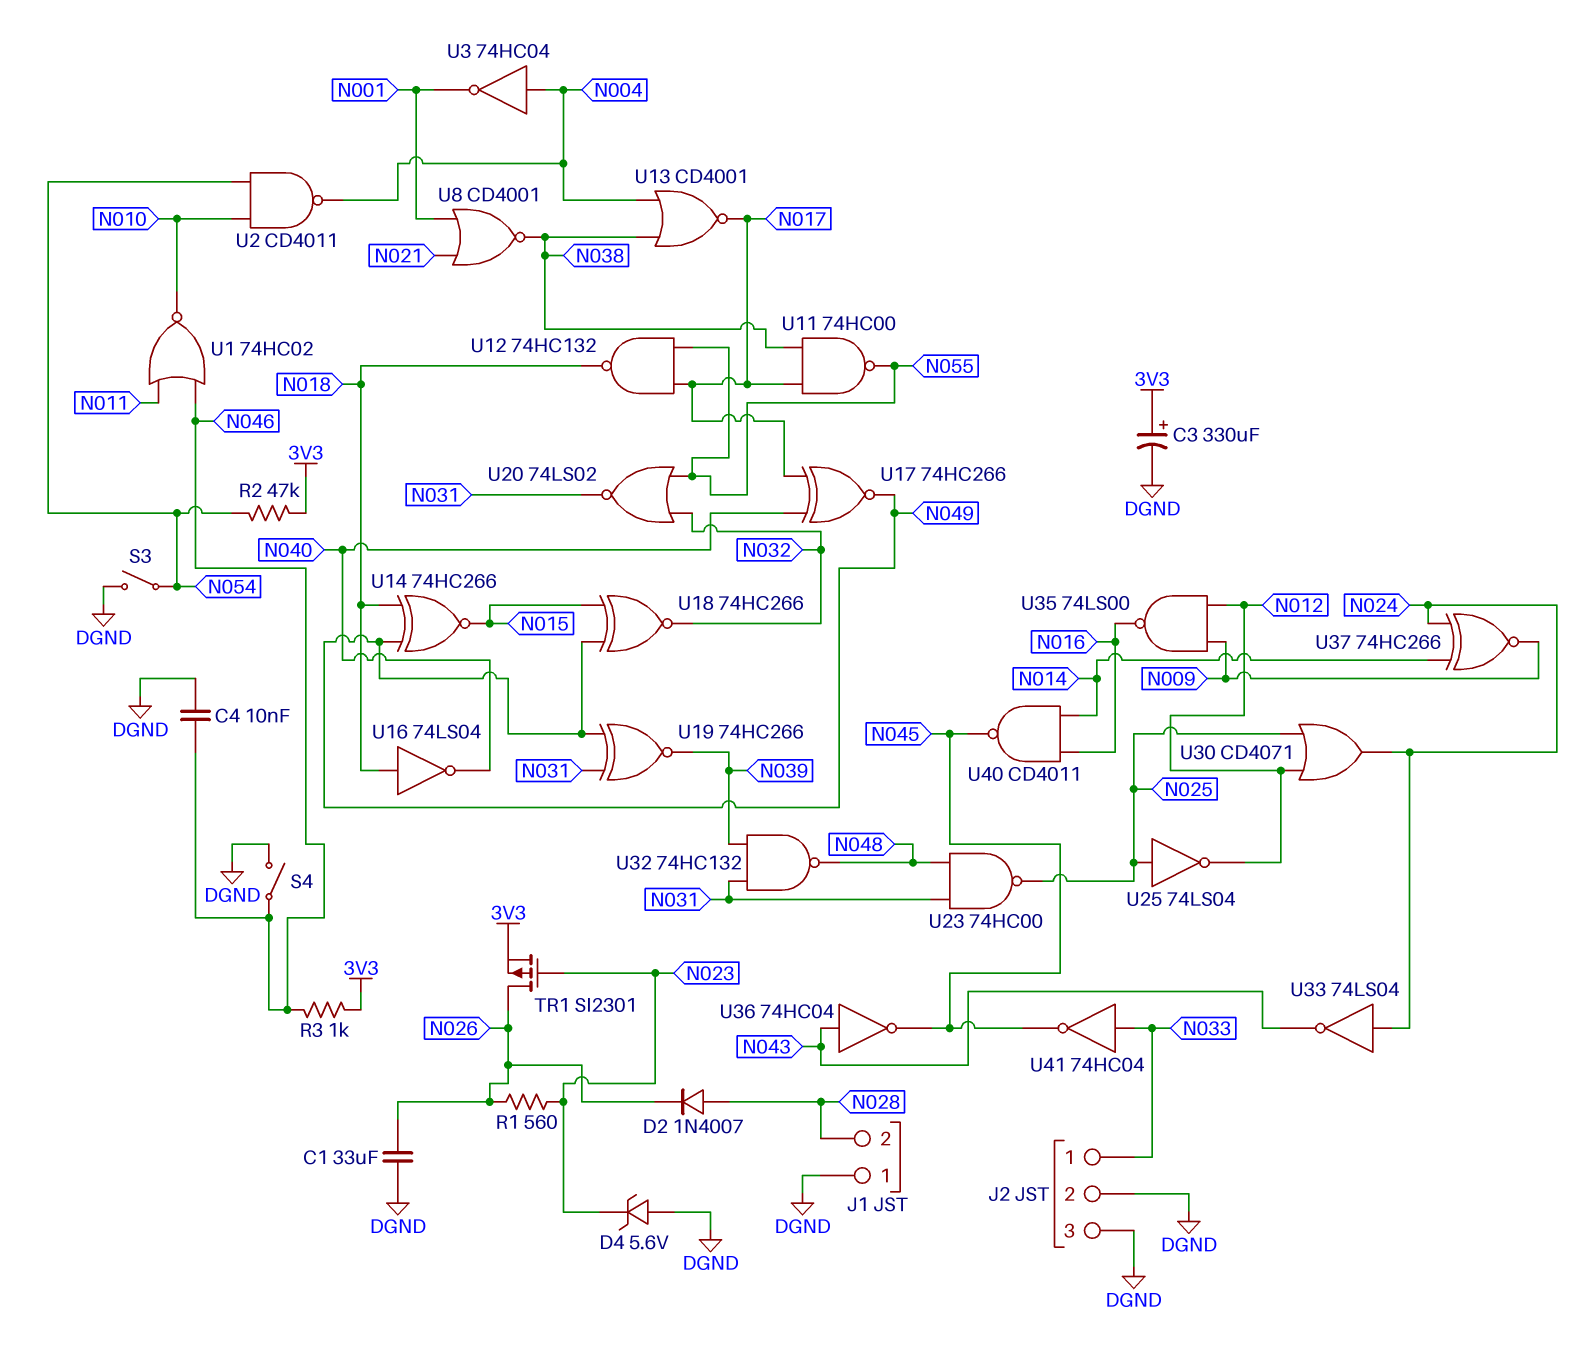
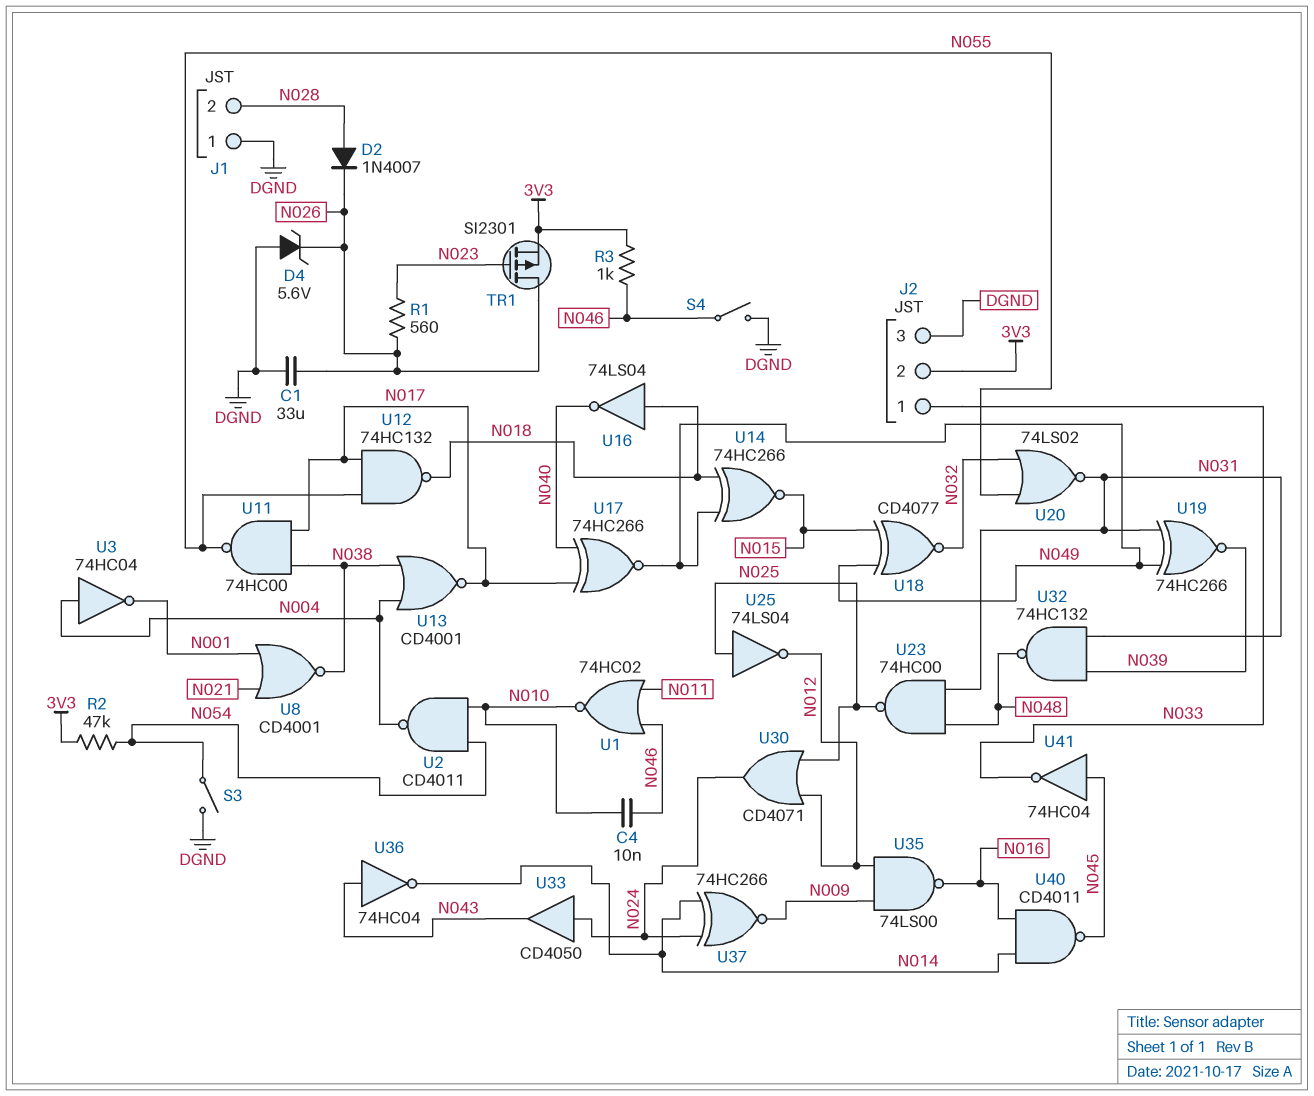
C3: 330uF (plus 3V3, minus DGND) -> none
C4: 10nF (DGND, N046) -> 10nF (N010, N046)
D4: zener 5.6V (A DGND, K N023) -> zener 5.6V (A DGND, K N026)
J2 pin 2: DGND -> 3V3
U18: XNOR 74HC266 (in N015, in N049, out N032) -> XNOR CD4077 (in N015, in N049, out N032)
U33: NOT 74LS04 (in N024, out N043) -> buffer CD4050 (in N024, out N043)
U36: NOT 74HC04 (in N043, out N045) -> NOT 74HC04 (in N043, out N014)
U41: NOT 74HC04 (in N033, out N045) -> NOT 74HC04 (in N045, out N033)

